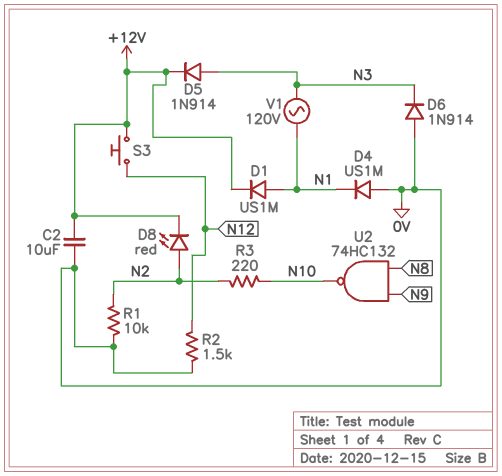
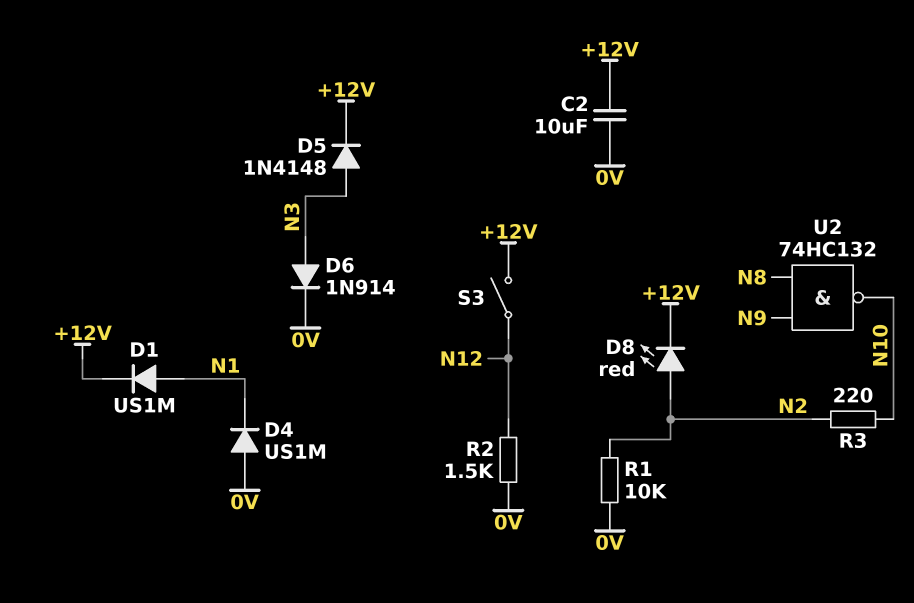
D5: diode 1N914 (A N3, K +12V) -> diode 1N4148 (A N3, K +12V)
D6: diode 1N914 (A 0V, K N3) -> diode 1N914 (A N3, K 0V)
S3: button (+12V, N12) -> switch (+12V, N12)
V1: AC 120V (N1, N3) -> none

